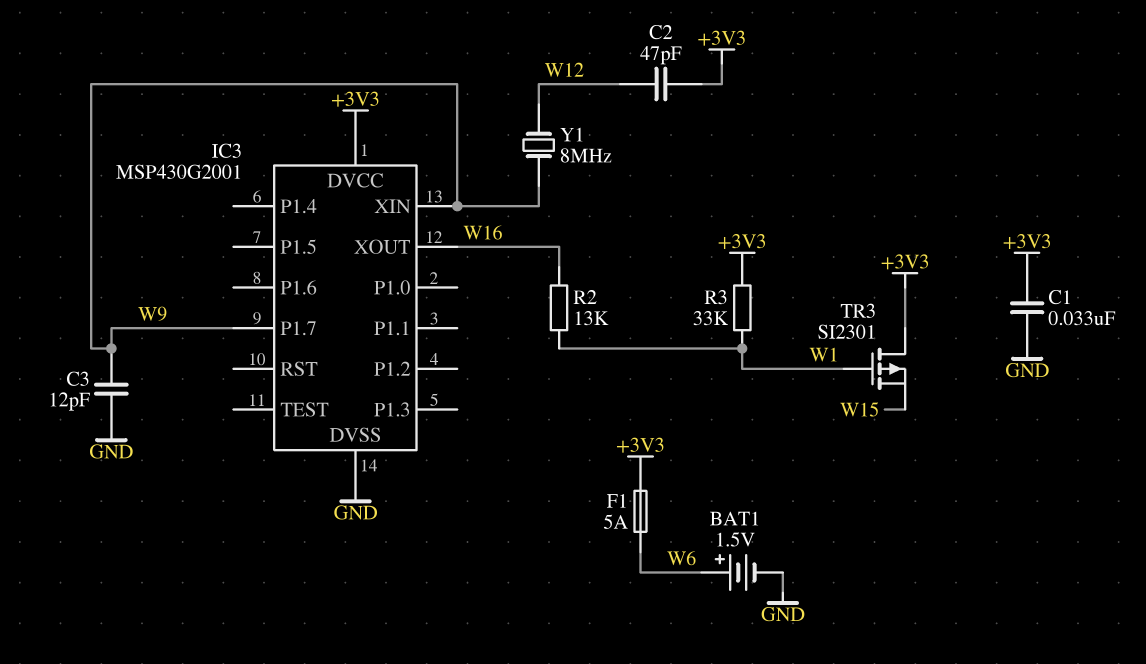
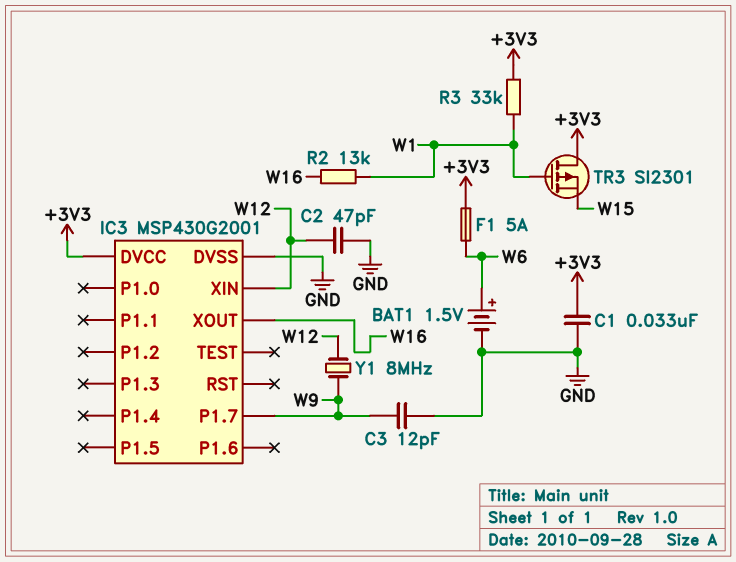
C2: 47pF (+3V3, W12) -> 47pF (GND, W12)
IC3 pin XIN: W9 -> W12

